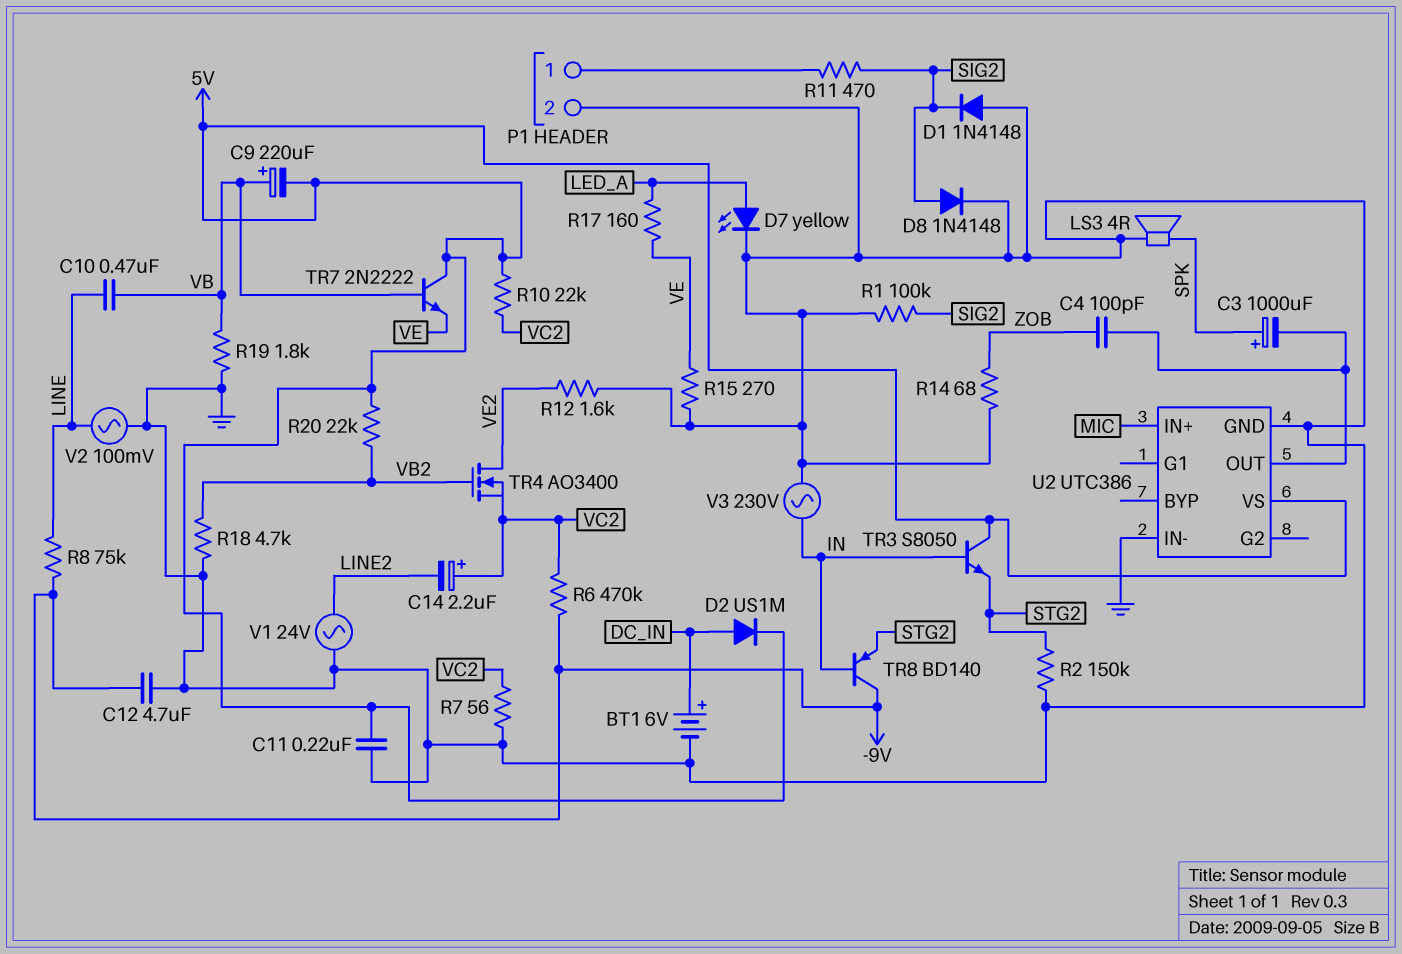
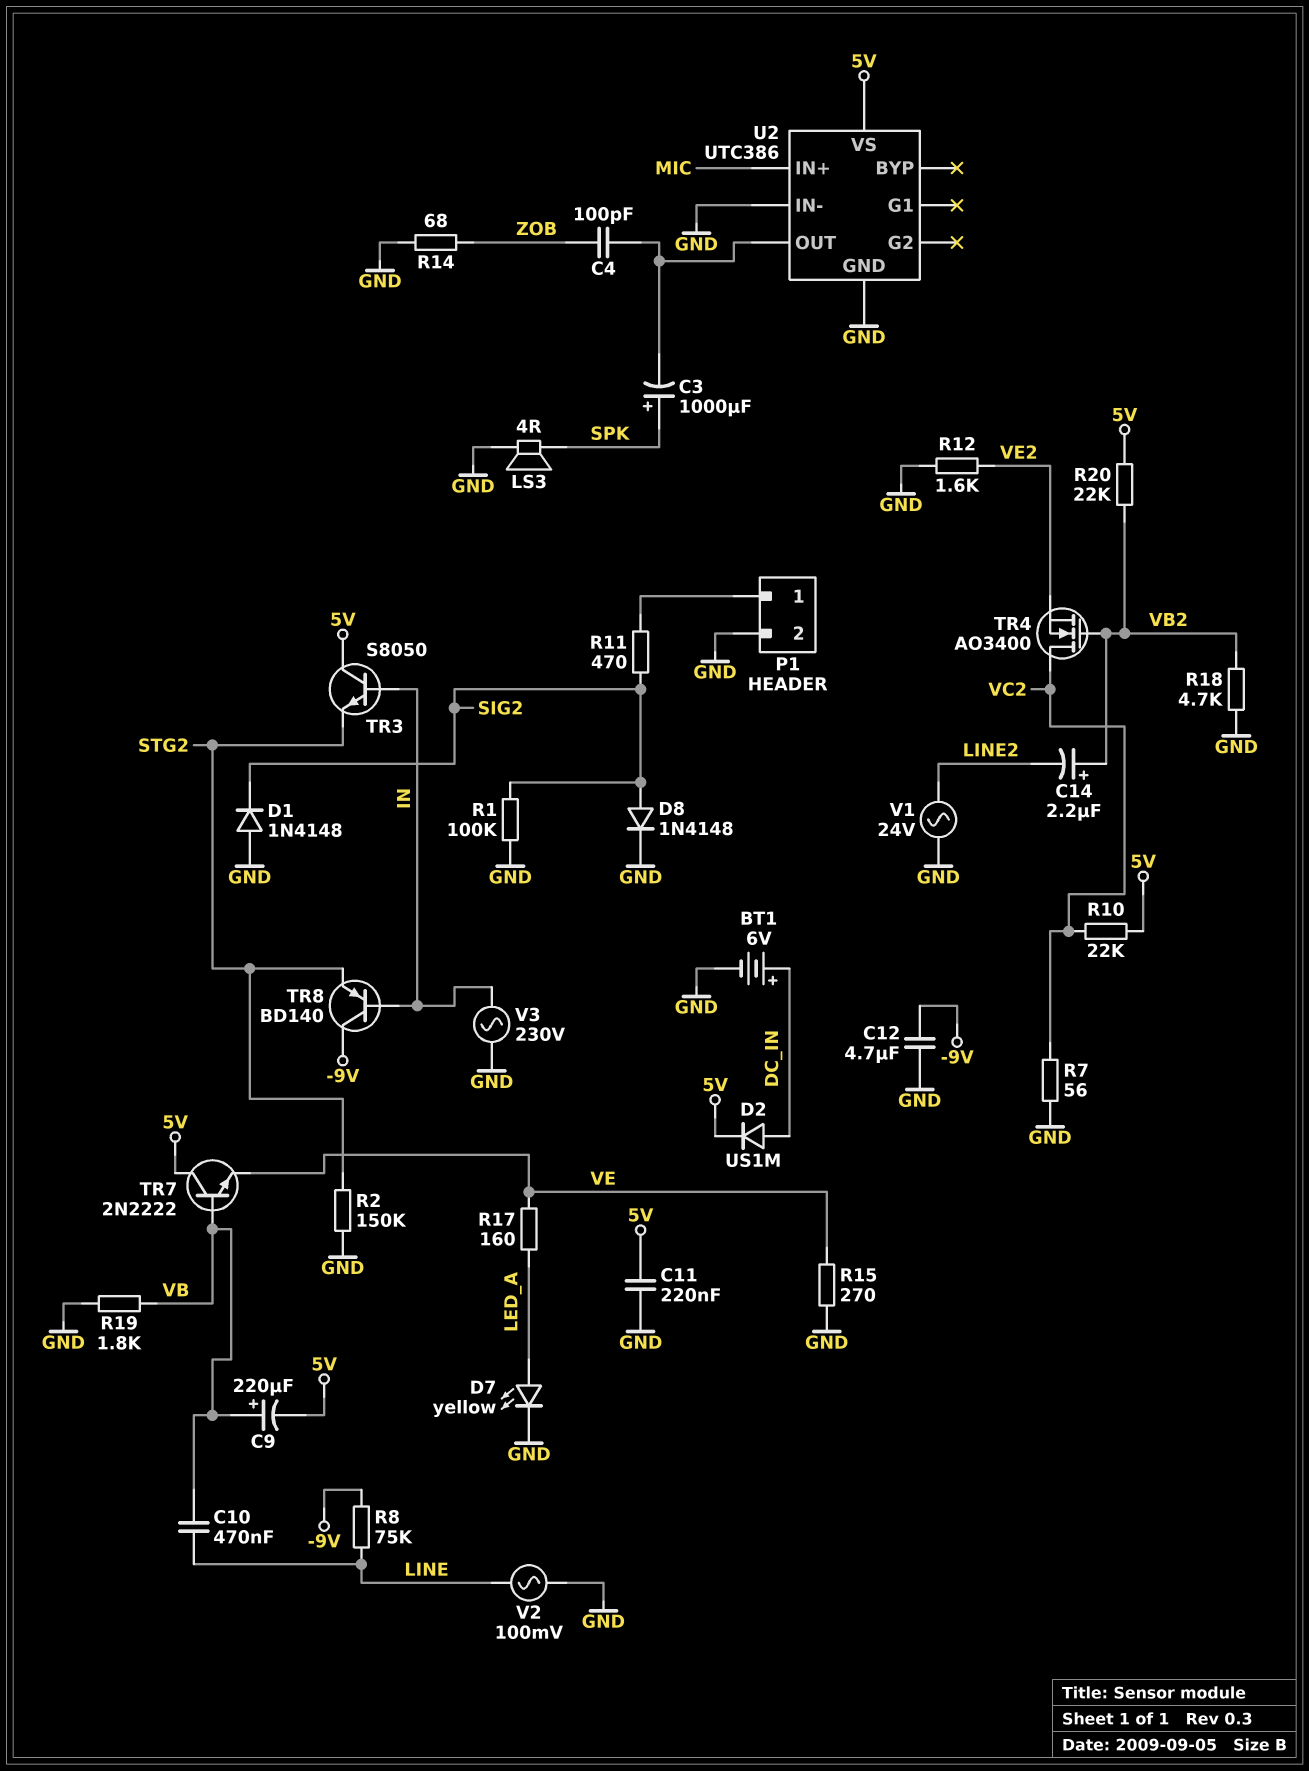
C14: 2.2uF (plus VC2, minus LINE2) -> 2.2uF (plus VB2, minus LINE2)
R6: 470k (-9V, VC2) -> none
TR4: NMOS AO3400 (G VB2, D VE2, S VC2) -> NMOS AO3400 (G VB2, D VC2, S VE2)

